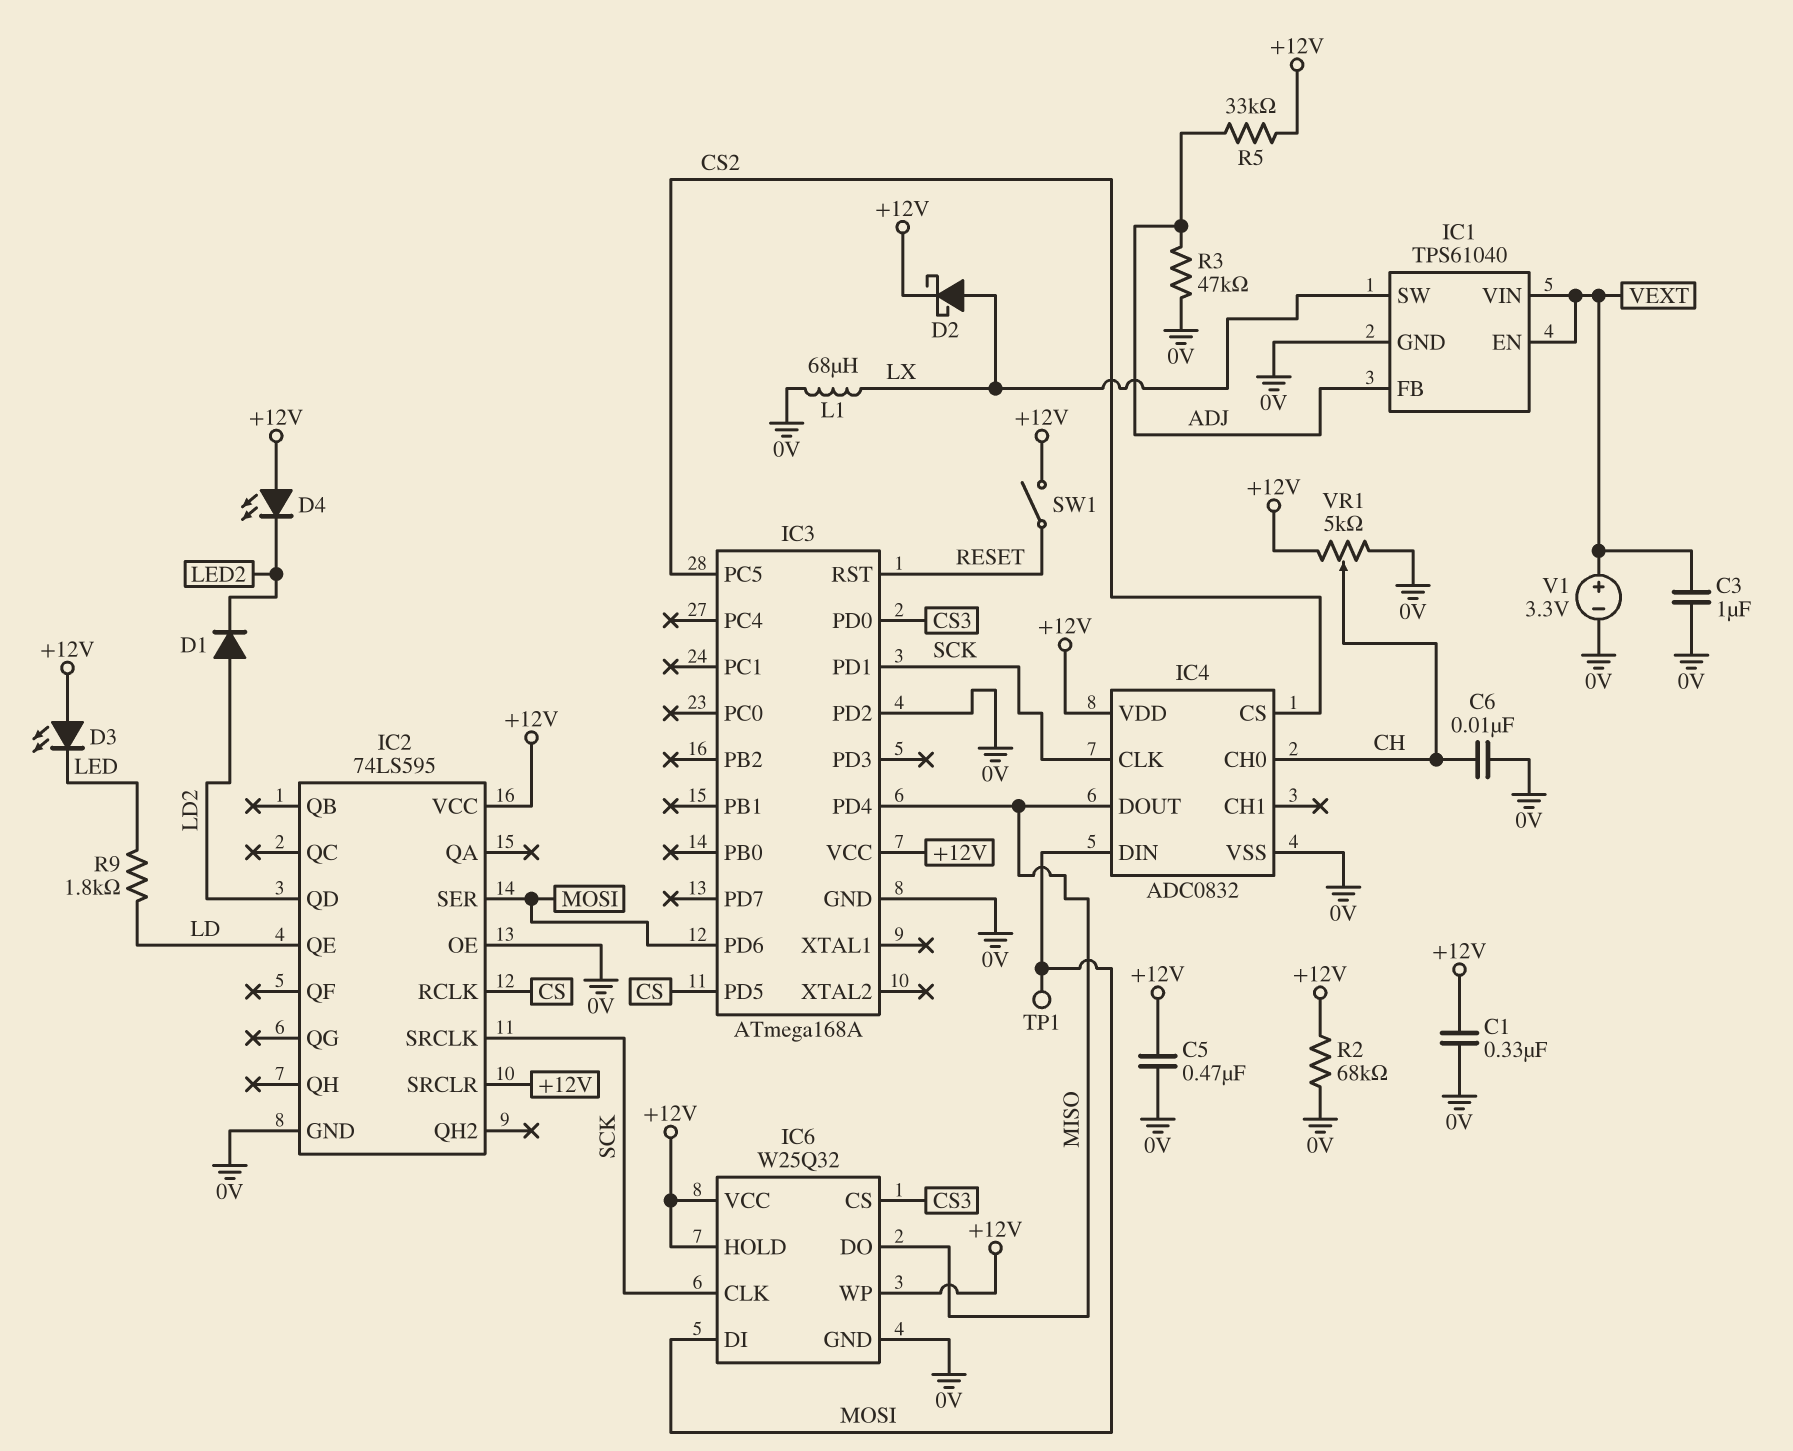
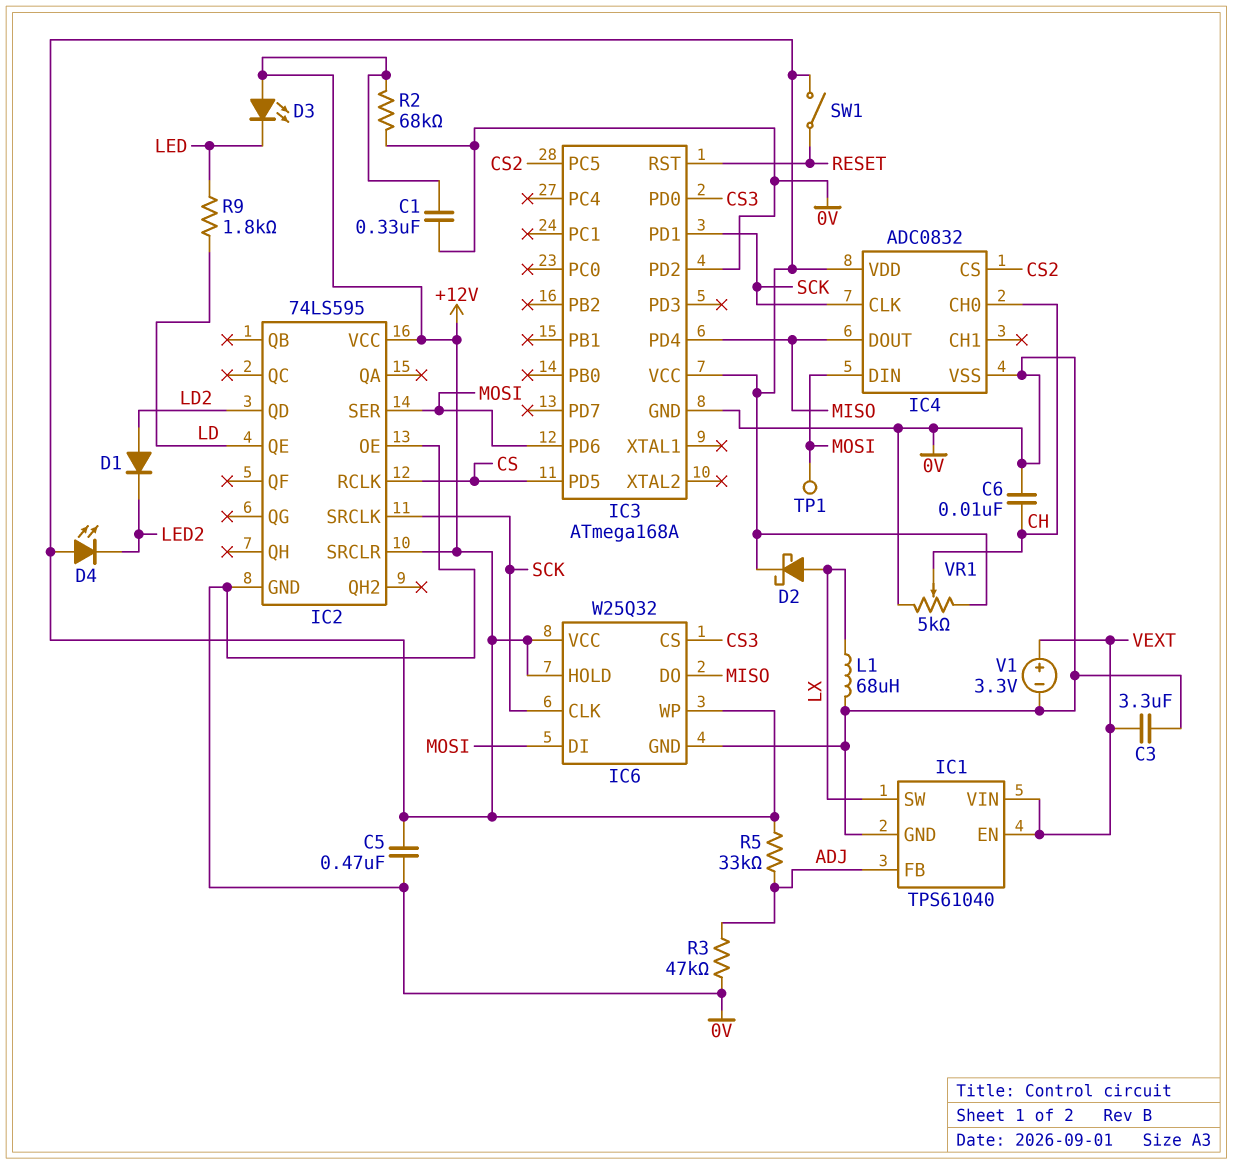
C3: 1uF (0V, VEXT) -> 3.3uF (0V, VEXT)

